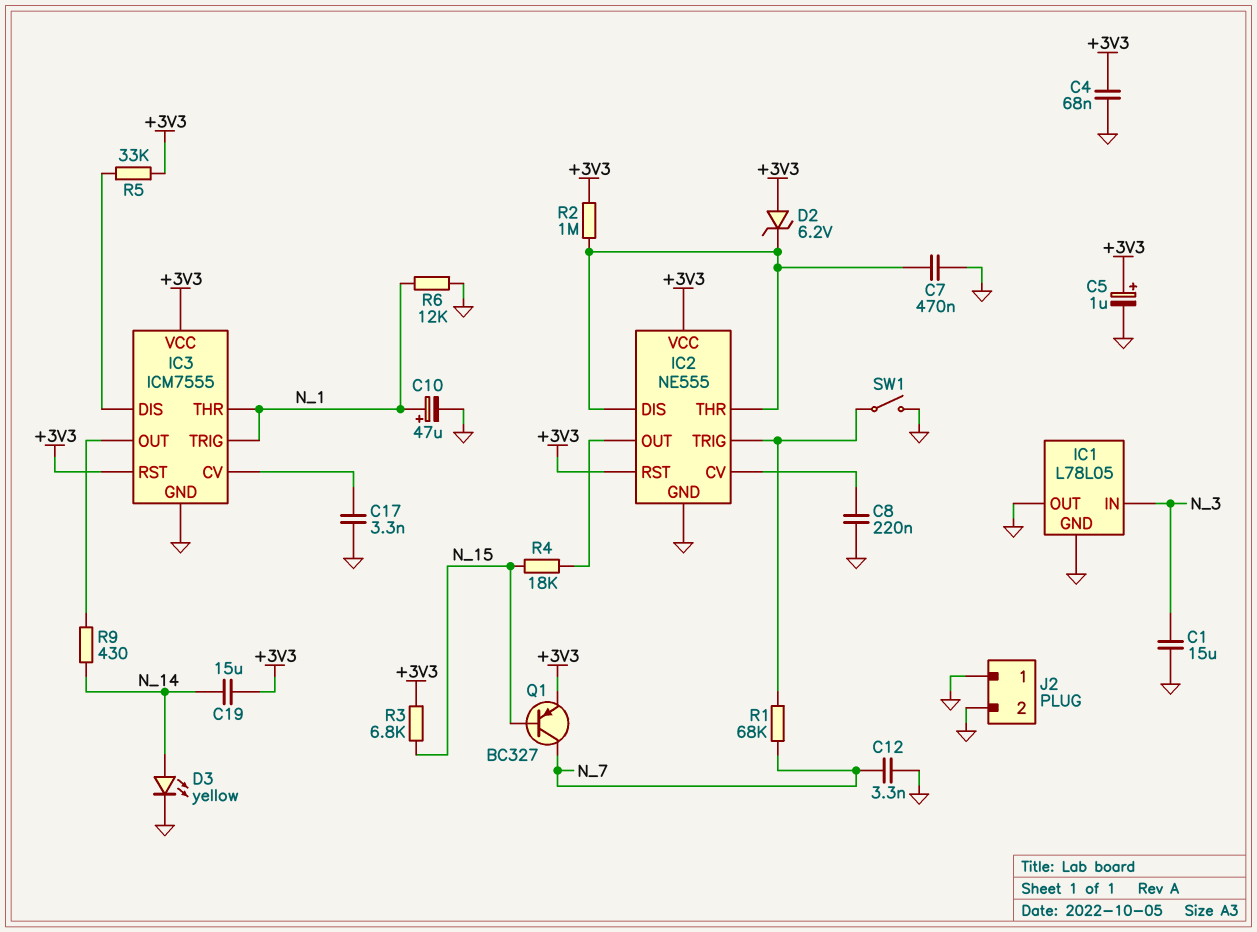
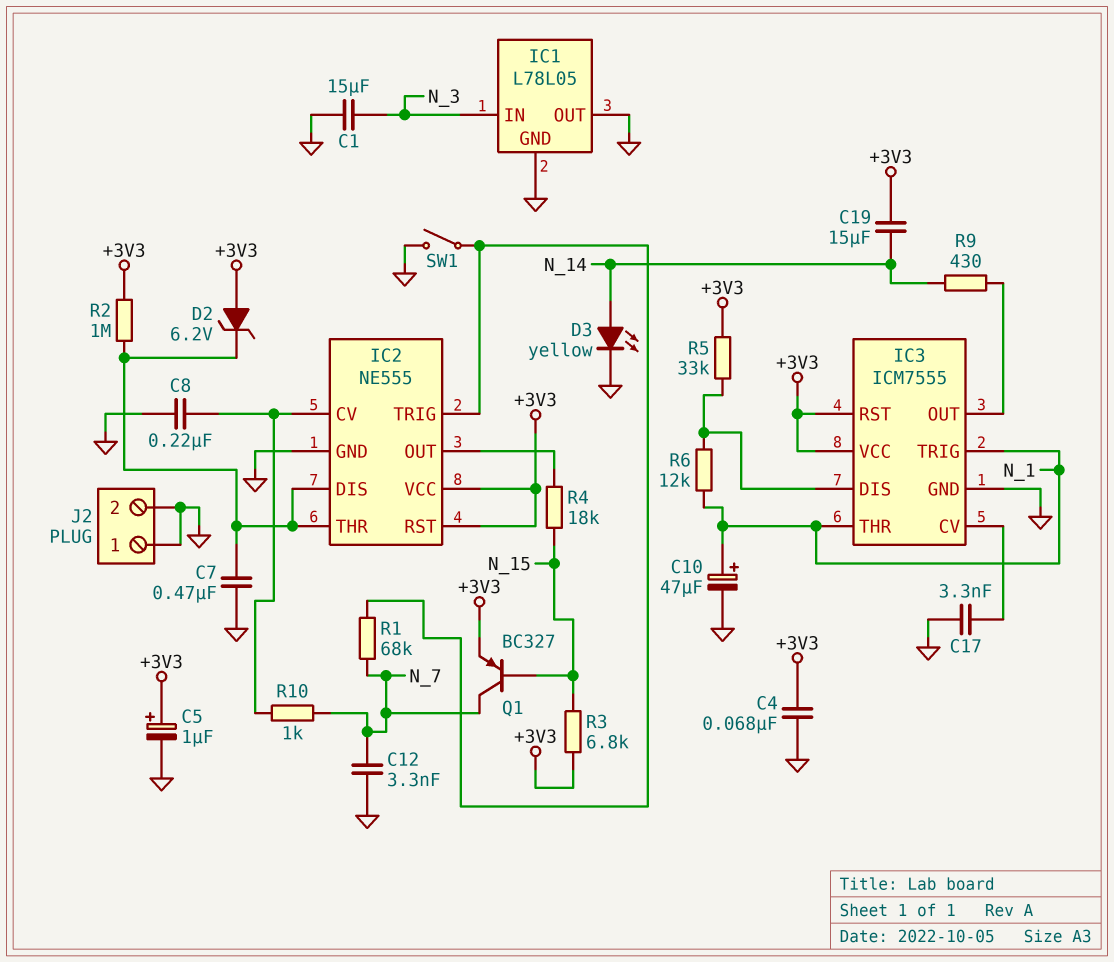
R6: 12k (GND, N_1) -> 12k (IC3/DIS, N_1)
R10: none -> 1k (IC2/CV, N_7)

